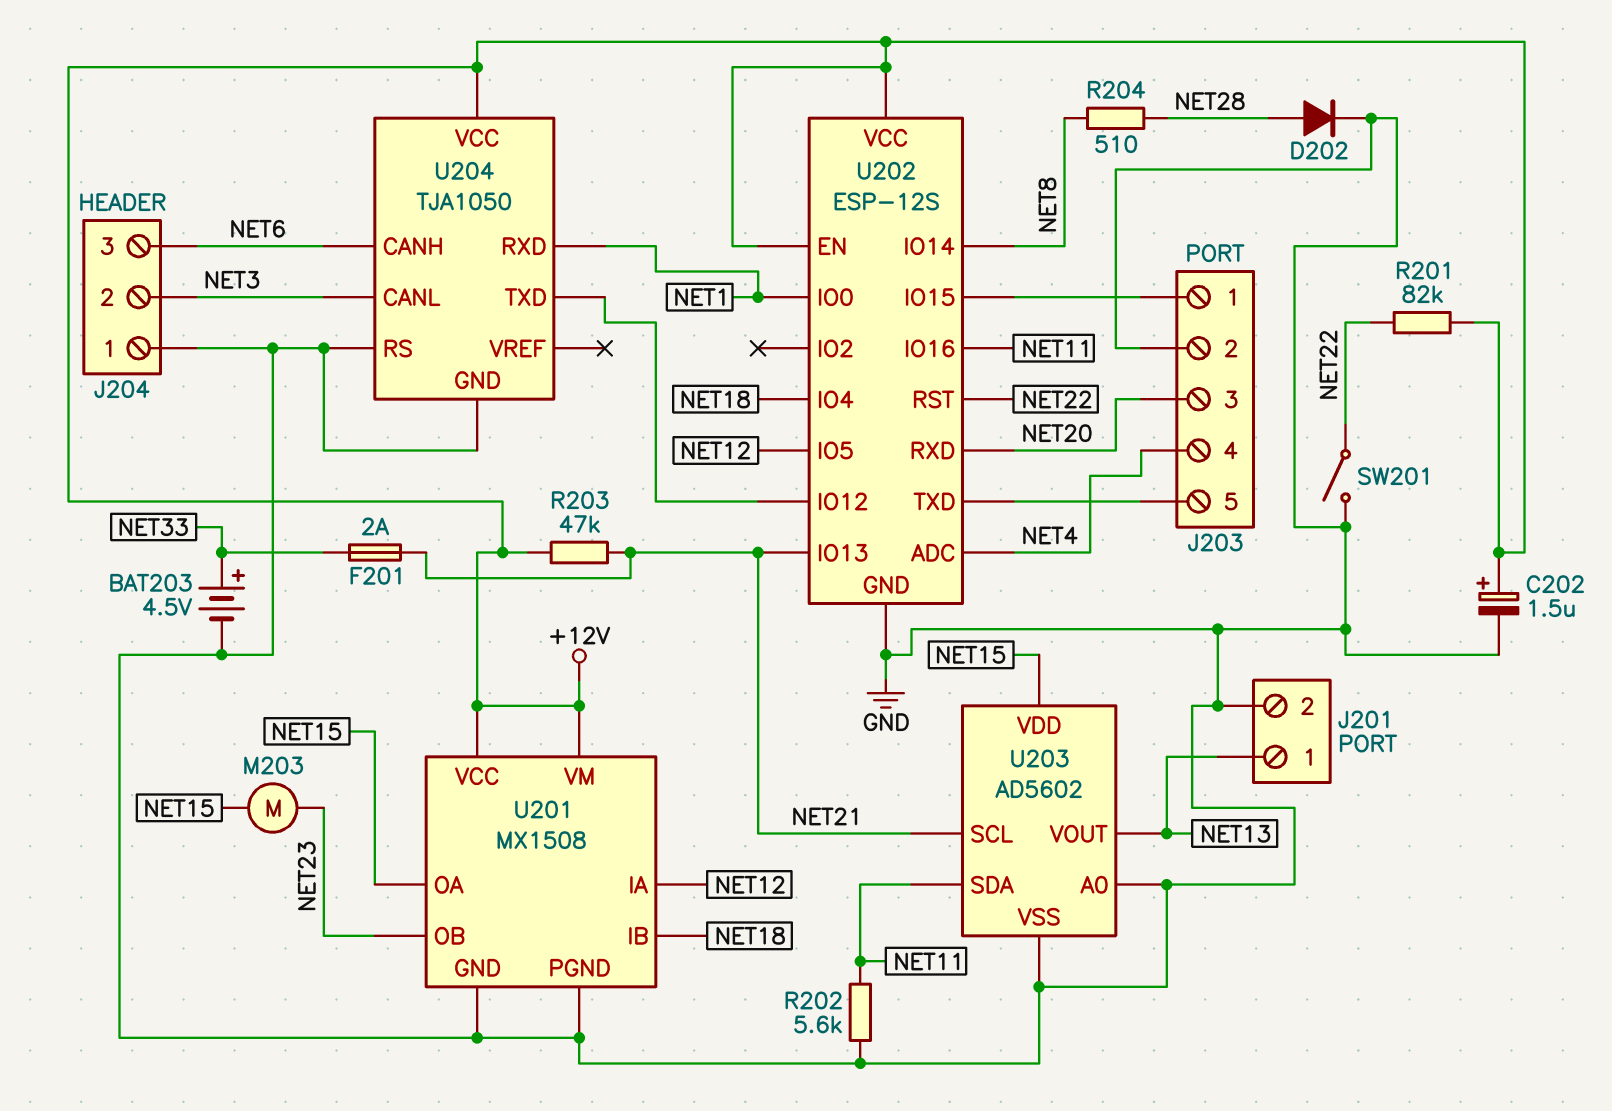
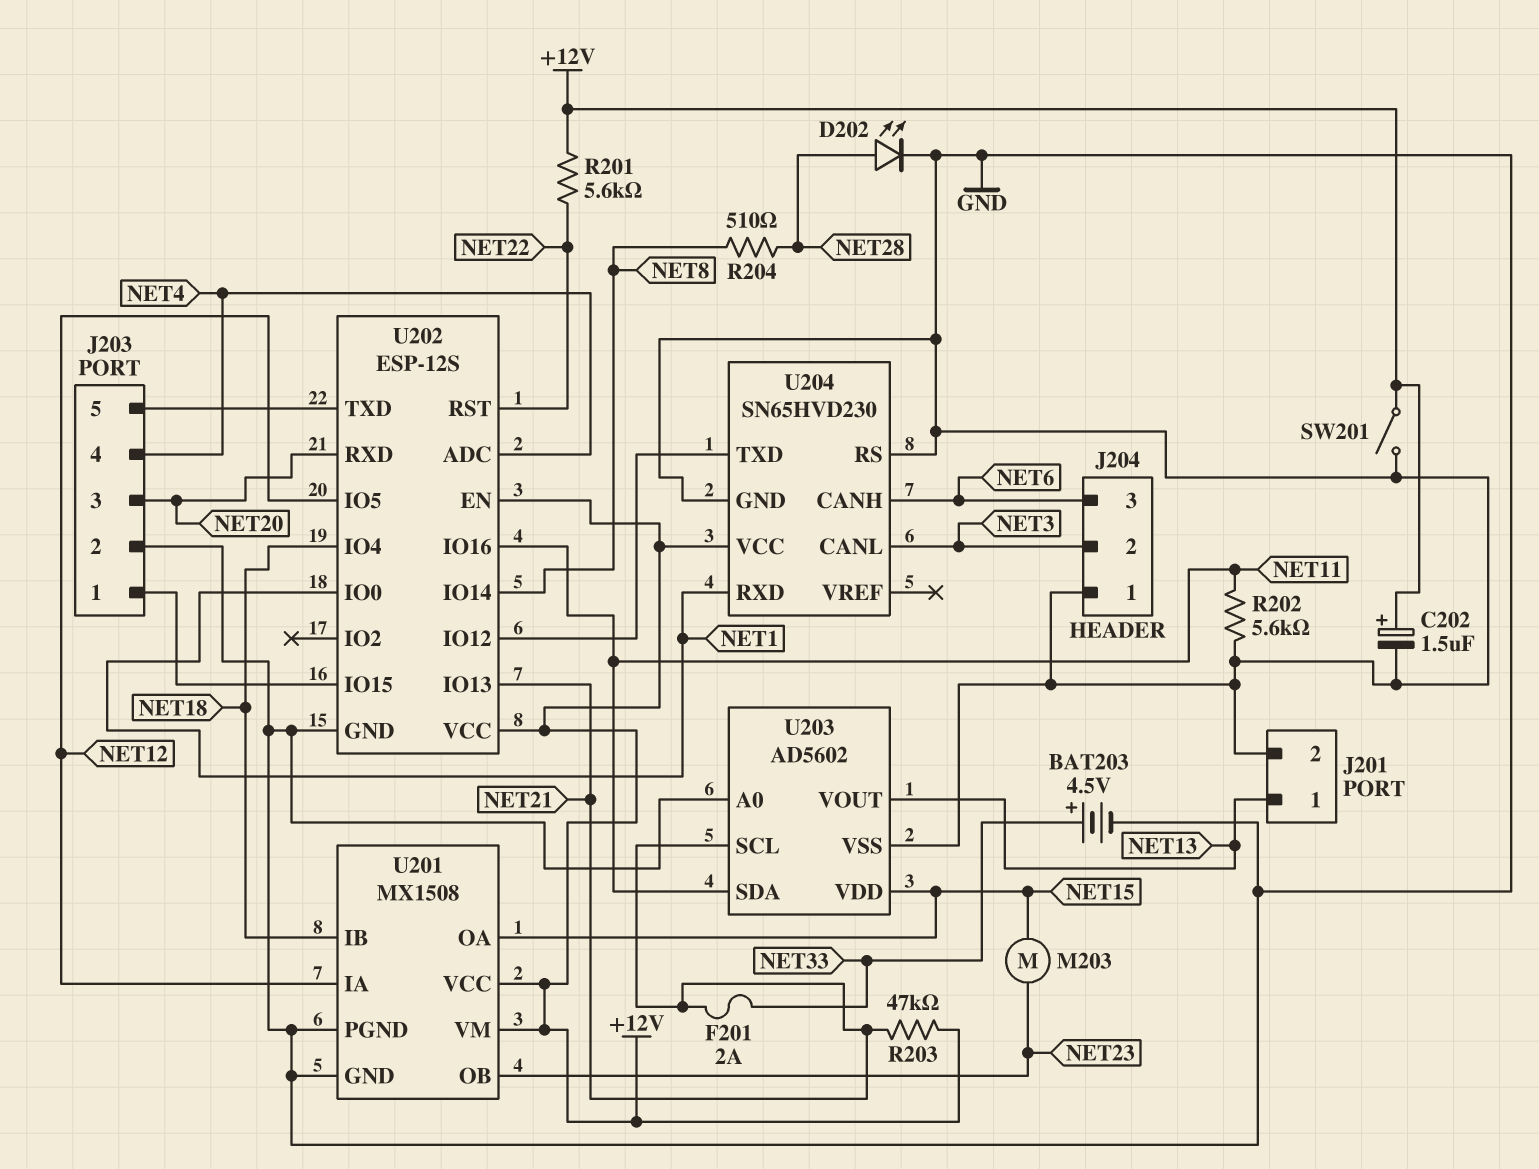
D202: diode (A NET28, K GND) -> LED (A NET28, K GND)
R201: 82k (+12V, NET22) -> 5.6k (+12V, NET22)
SW201: switch (GND, NET22) -> switch (+12V, GND)
U204: TJA1050 -> SN65HVD230

